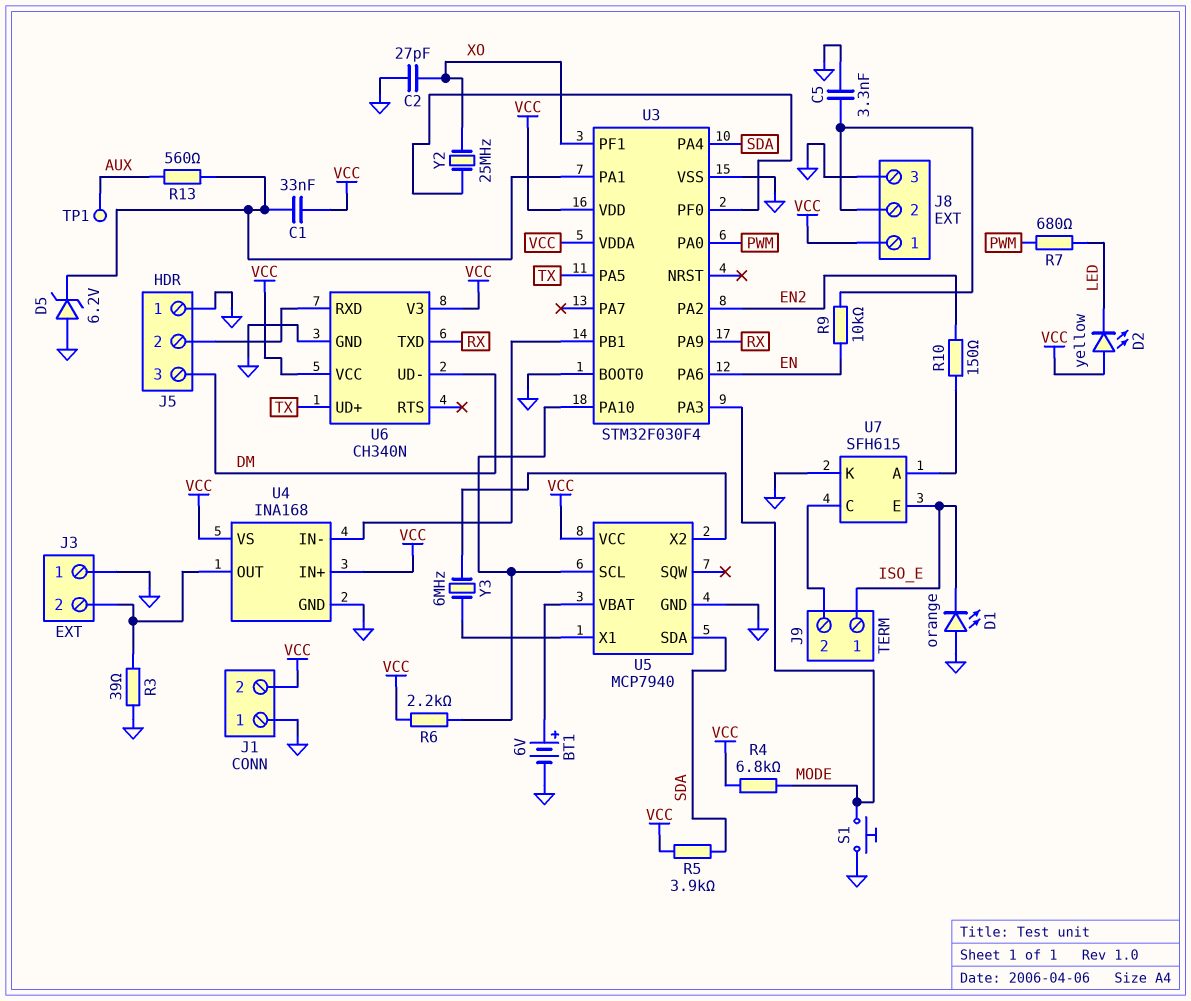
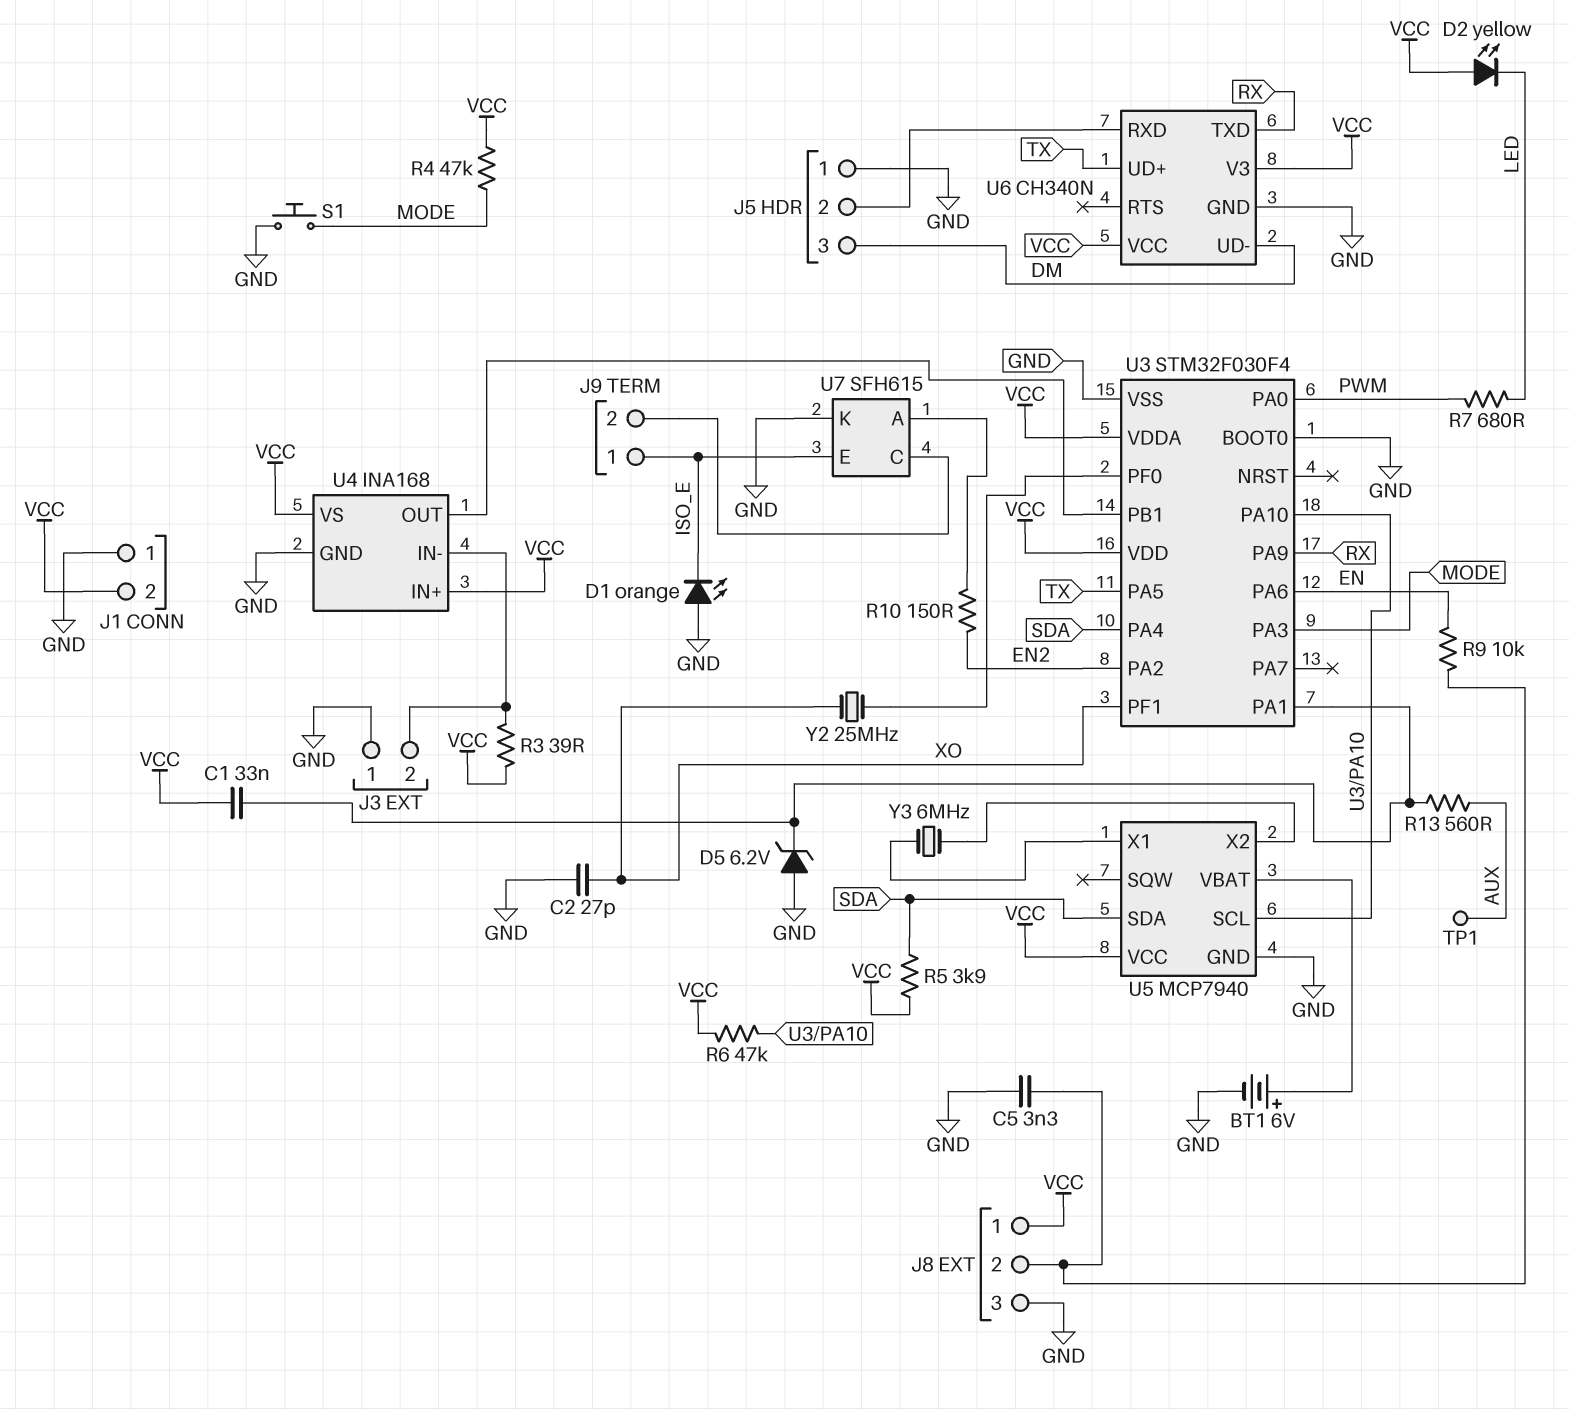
R3: 39 (GND, J3/2) -> 39 (J3/2, VCC)
R4: 6.8k (MODE, VCC) -> 47k (MODE, VCC)
R6: 2.2k (U3/PA10, VCC) -> 47k (U3/PA10, VCC)
U4 pin IN-: U3/PB1 -> J3/2
U4 pin OUT: J3/2 -> U3/PB1

